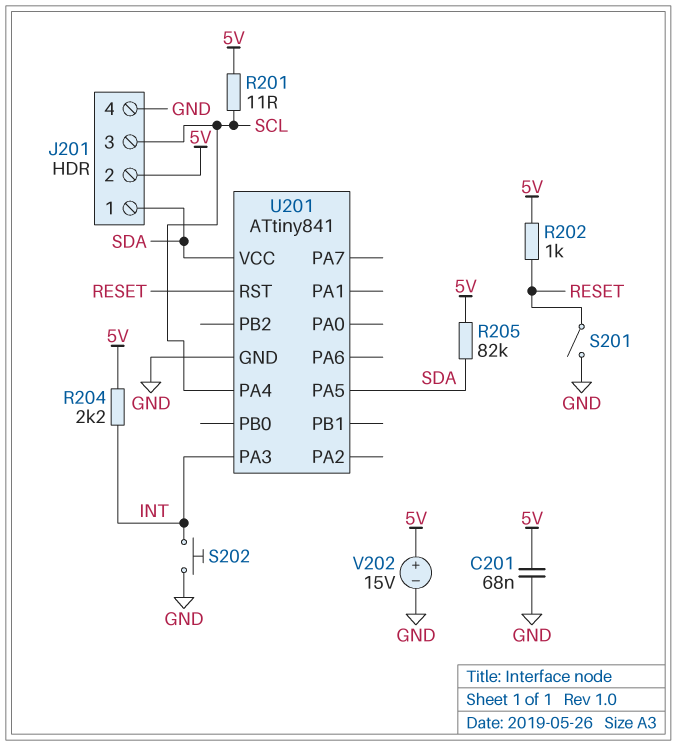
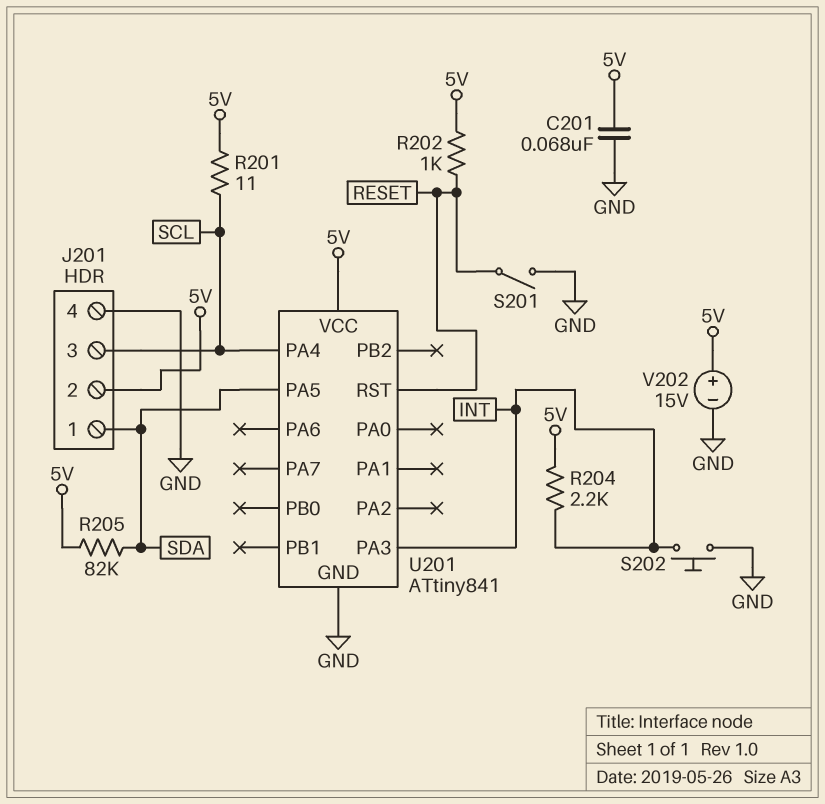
U201 pin VCC: SDA -> 5V

